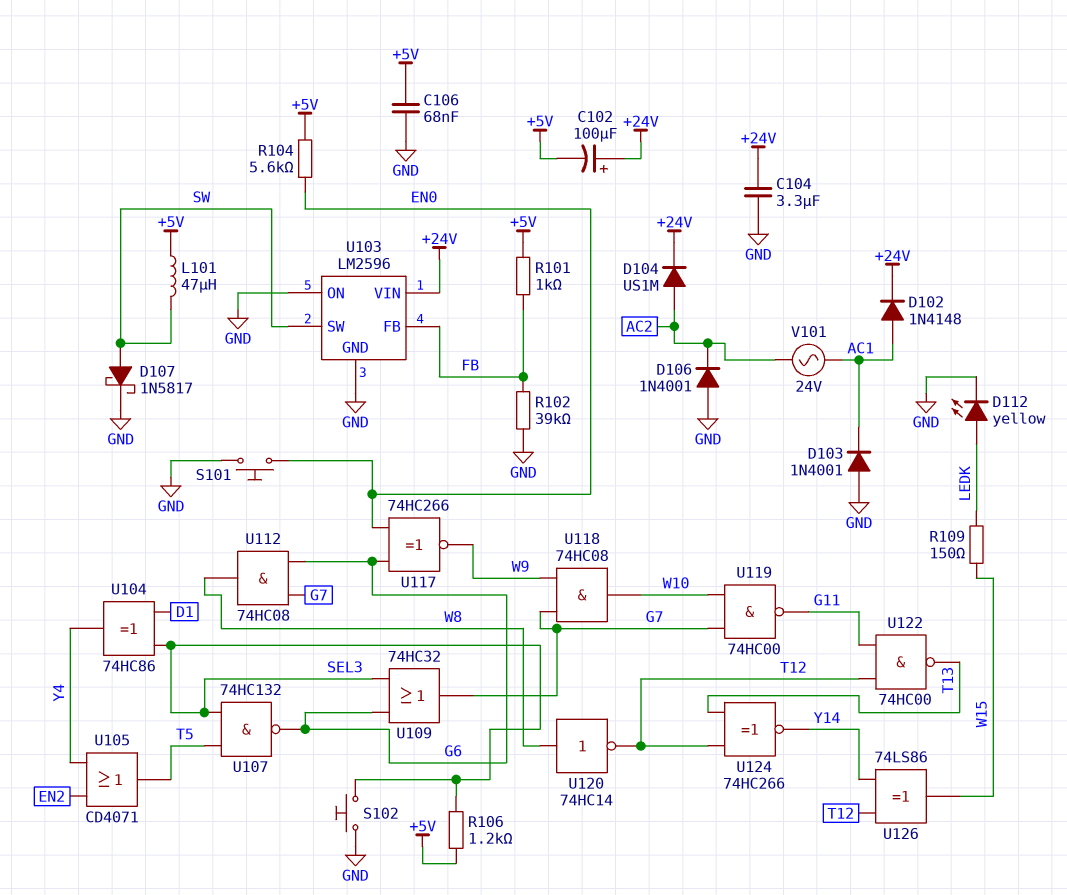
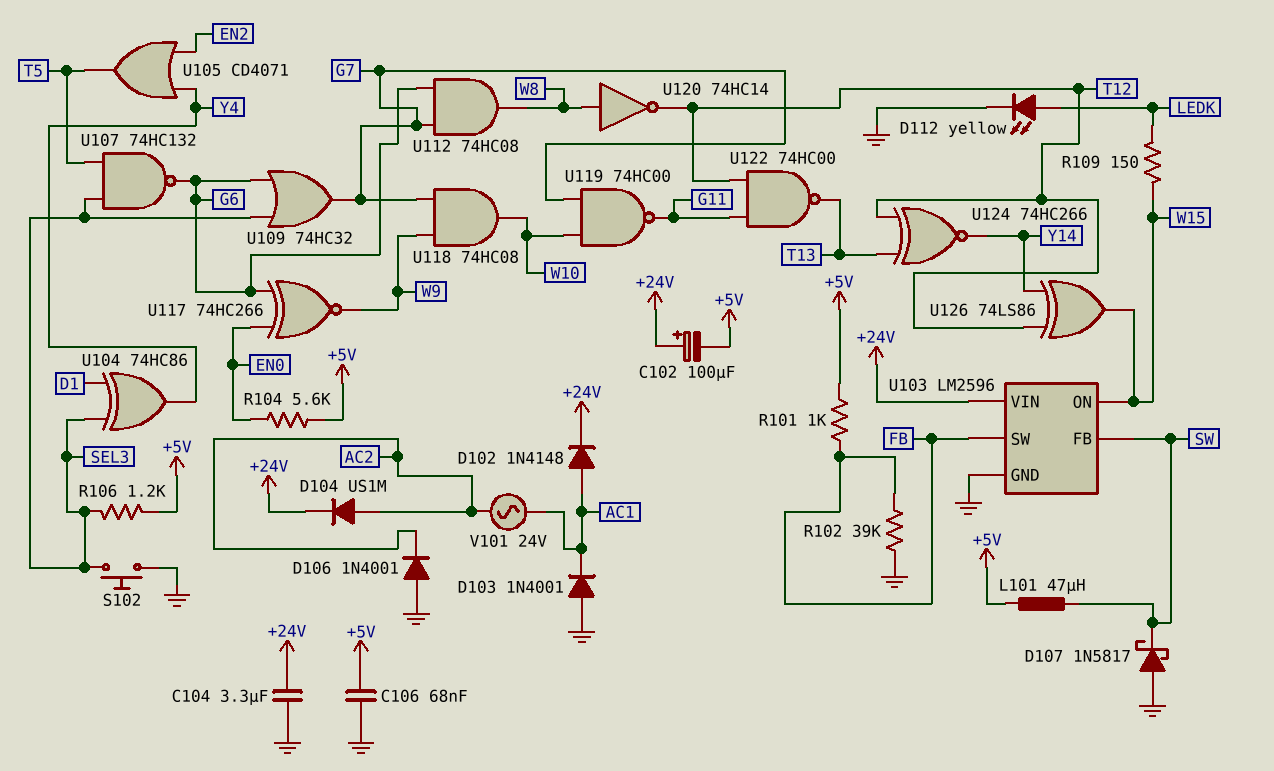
D107: schottky 1N5817 (A SW, K GND) -> schottky 1N5817 (A GND, K SW)
S101: button (EN0, GND) -> none
U103 pin FB: FB -> SW
U103 pin ON: GND -> W15
U103 pin SW: SW -> FB

